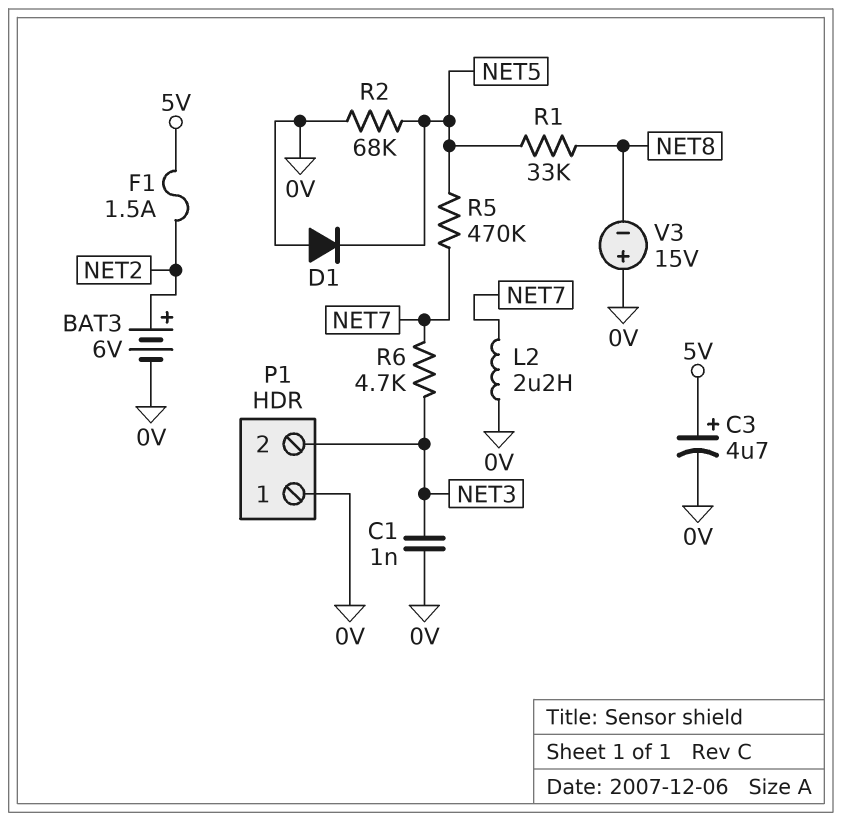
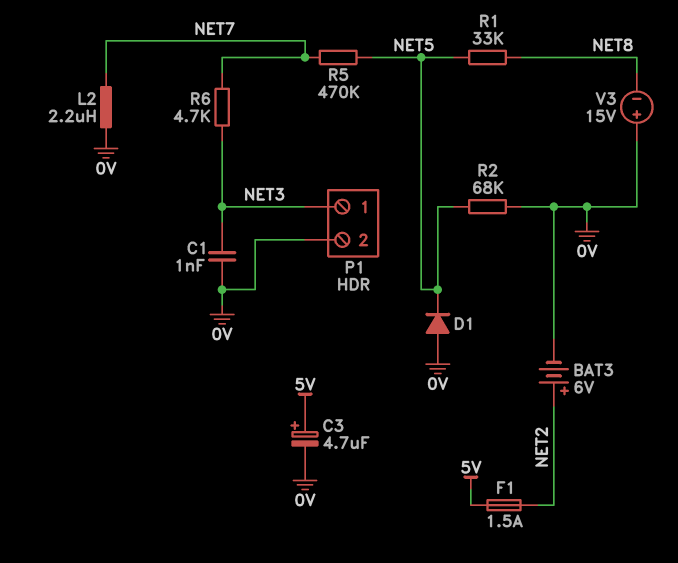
P1 pin 1: 0V -> NET3
P1 pin 2: NET3 -> 0V

